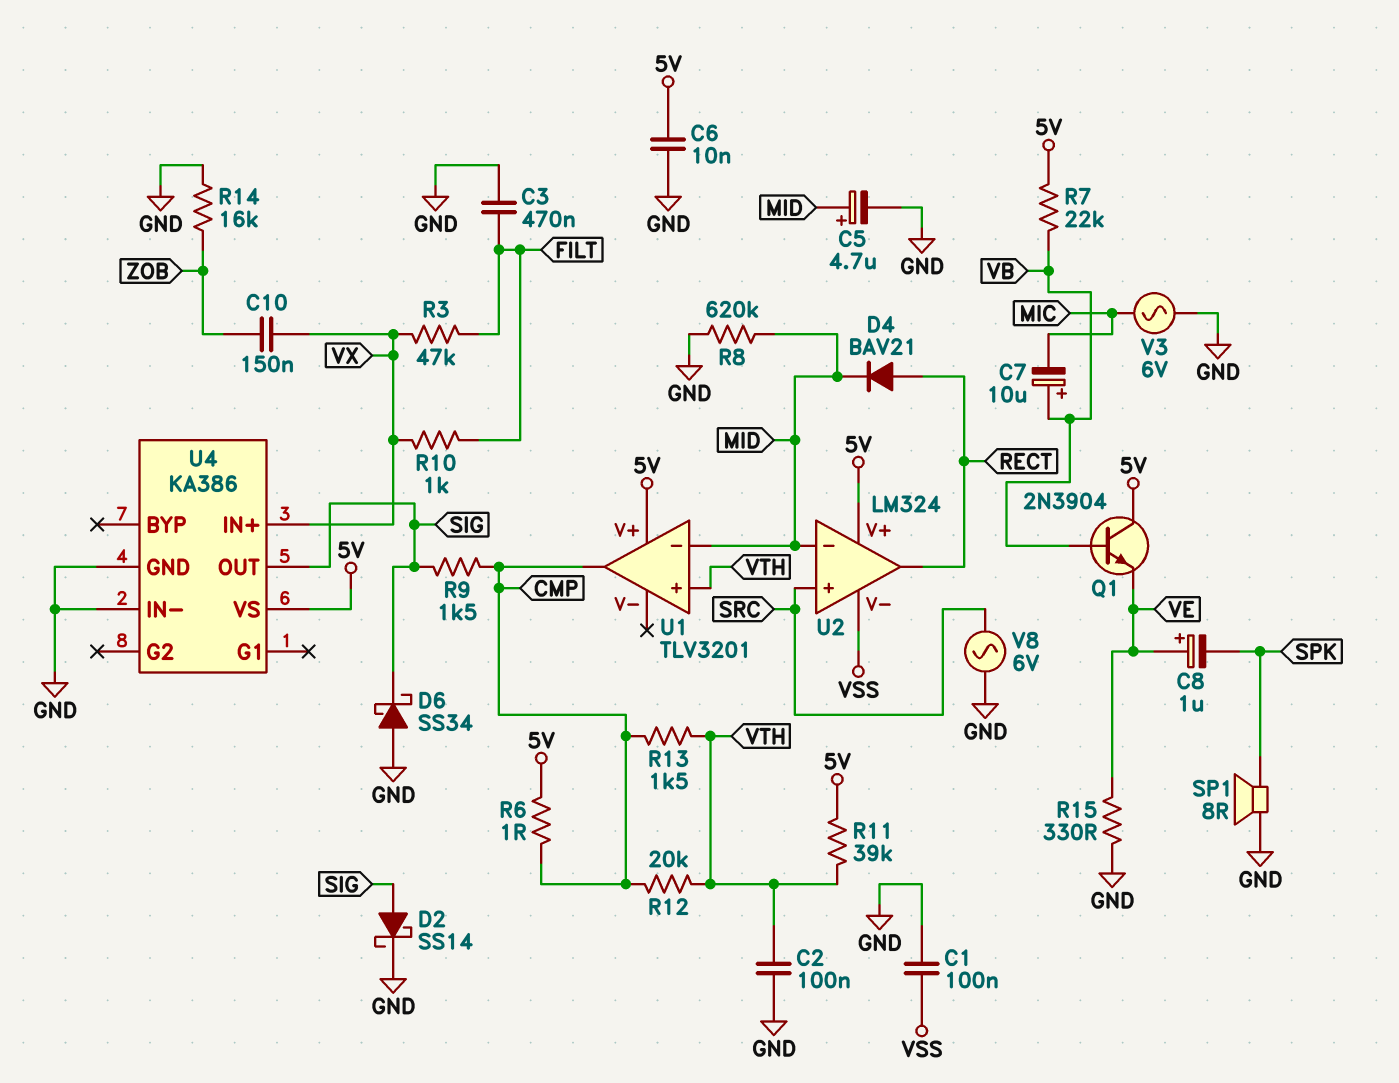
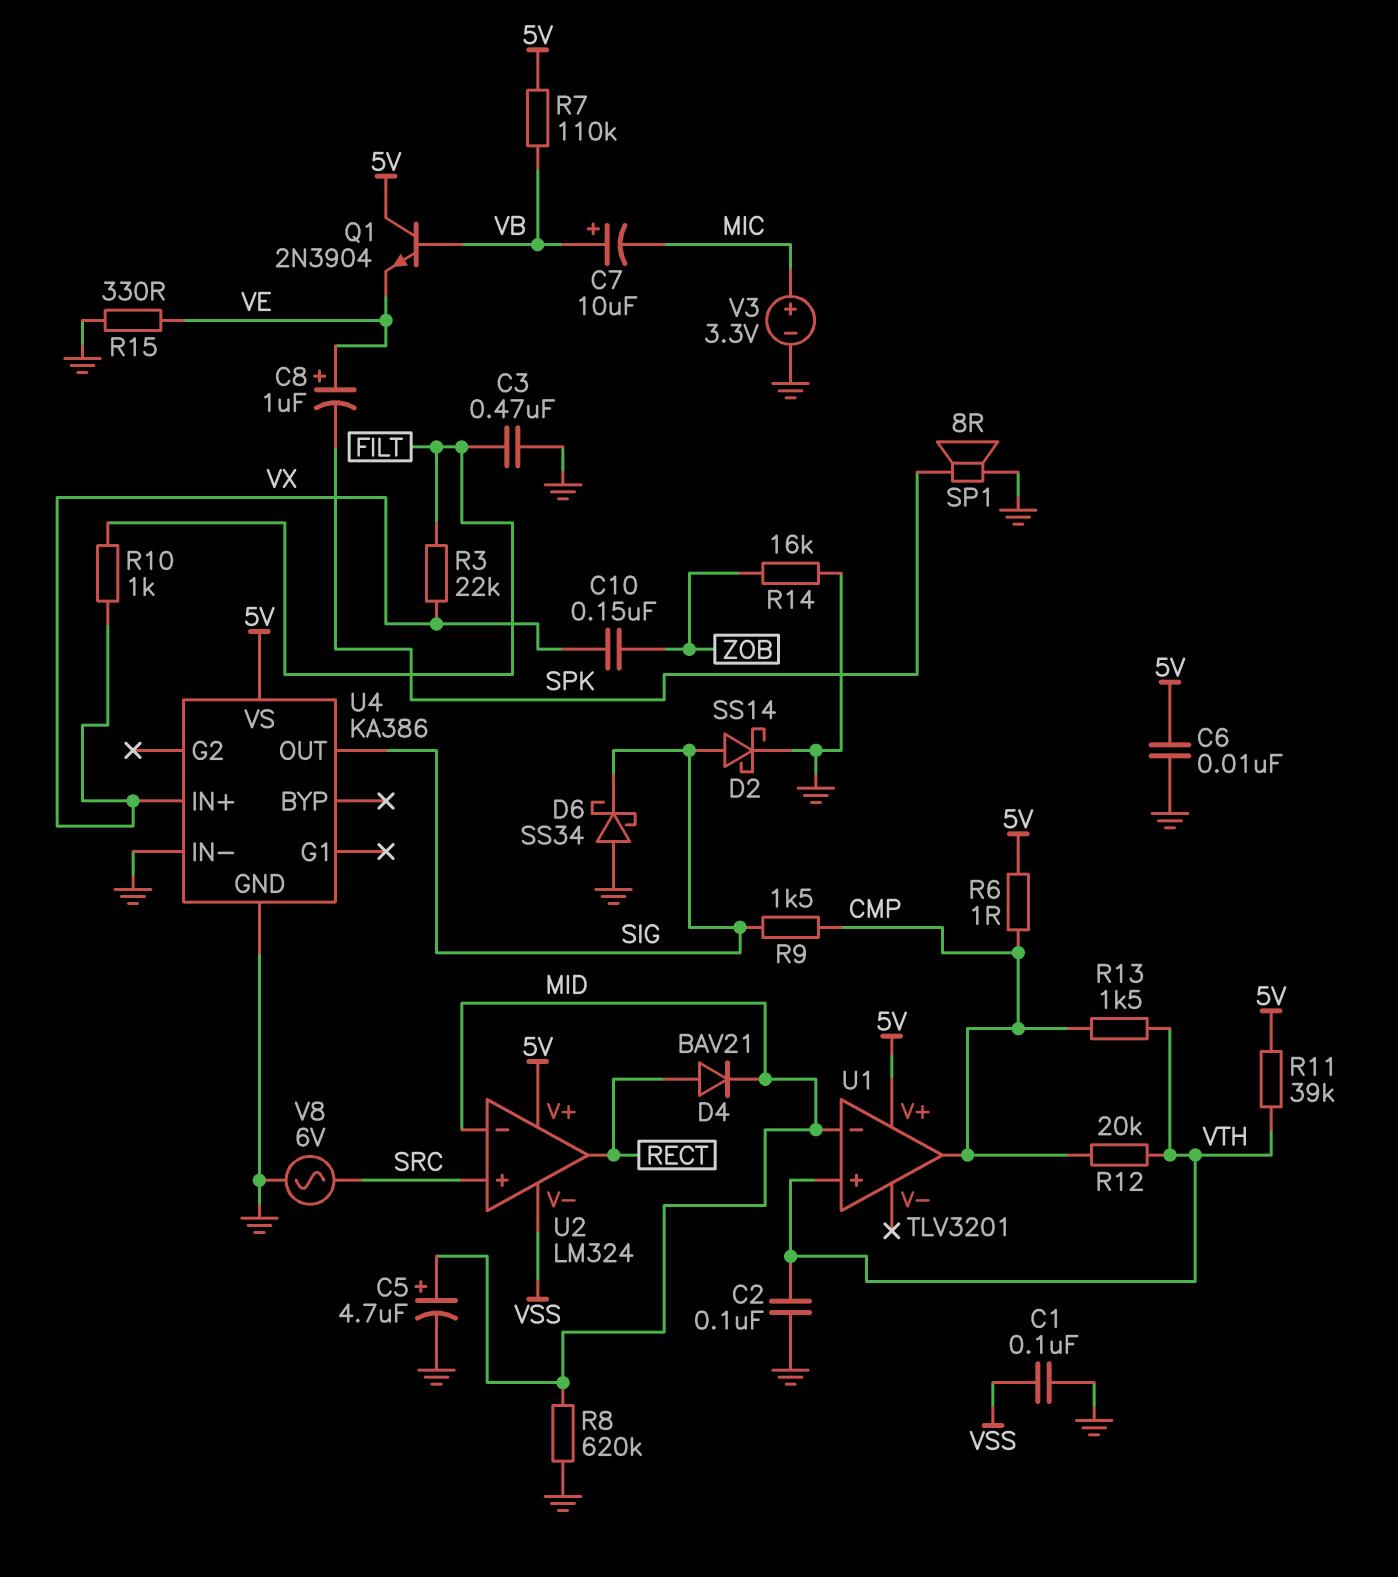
R3: 47k (FILT, VX) -> 22k (FILT, VX)
R7: 22k (5V, VB) -> 110k (5V, VB)
V3: AC 6V (GND, MIC) -> 3.3V (plus MIC, minus GND)

